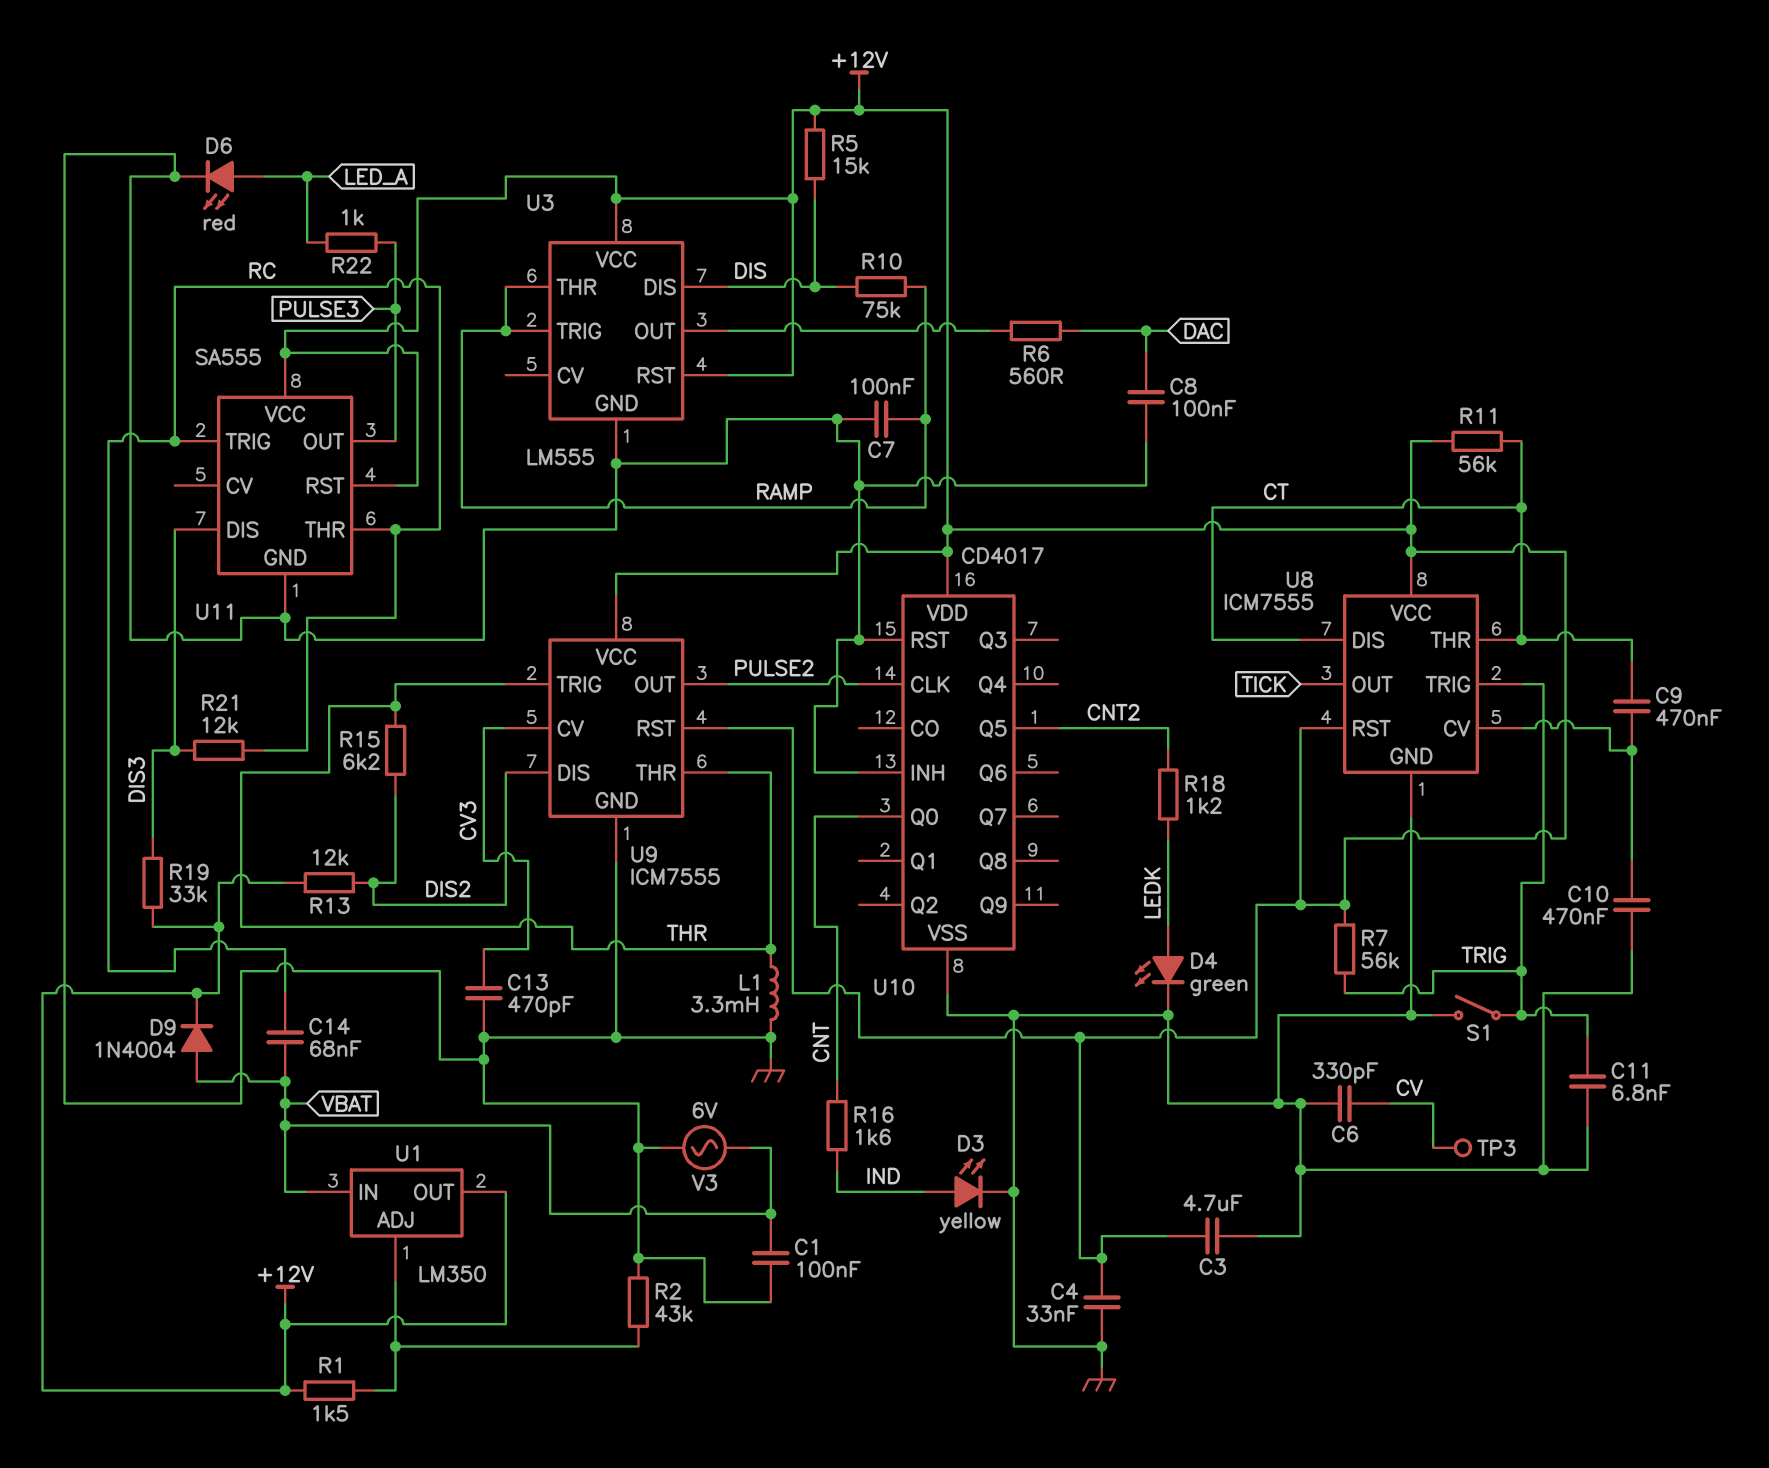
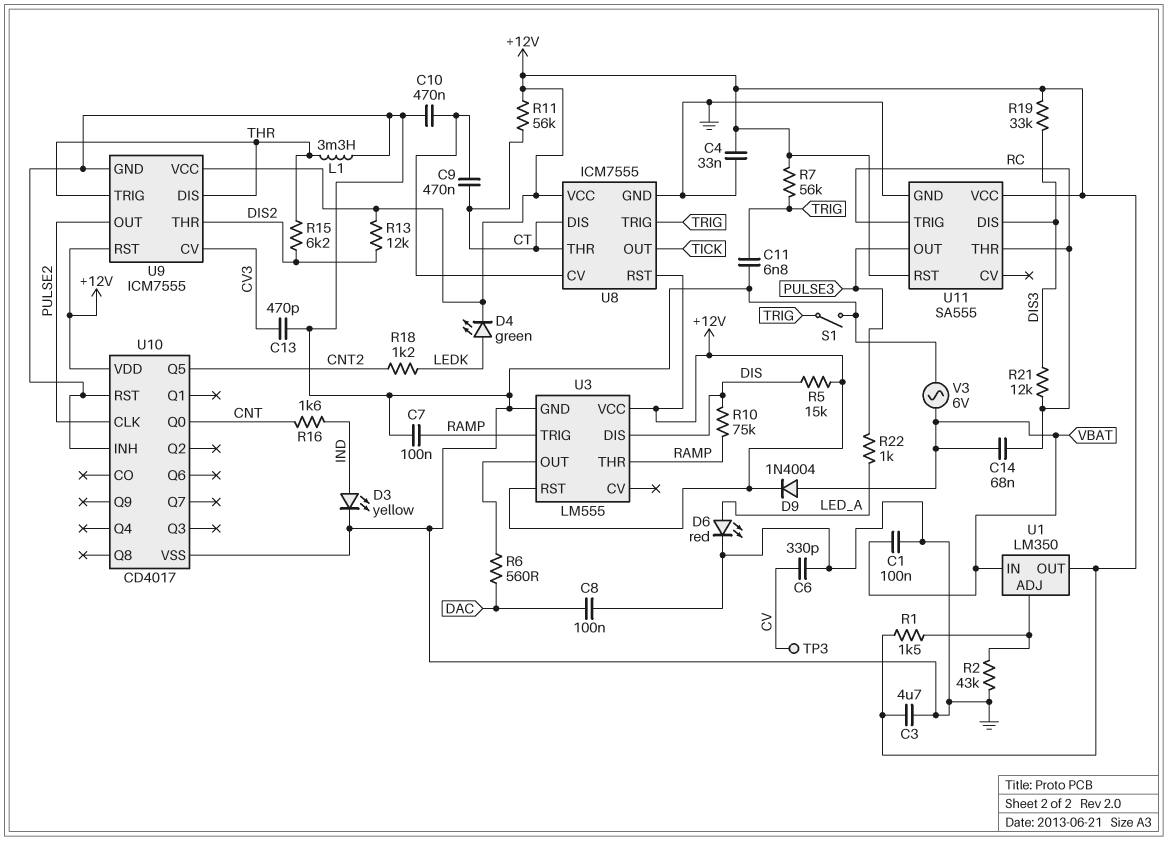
D4: LED green (A LEDK, K GND) -> LED green (A LEDK, K +12V)
U9 pin DIS: DIS2 -> THR
U9 pin THR: THR -> DIS2

